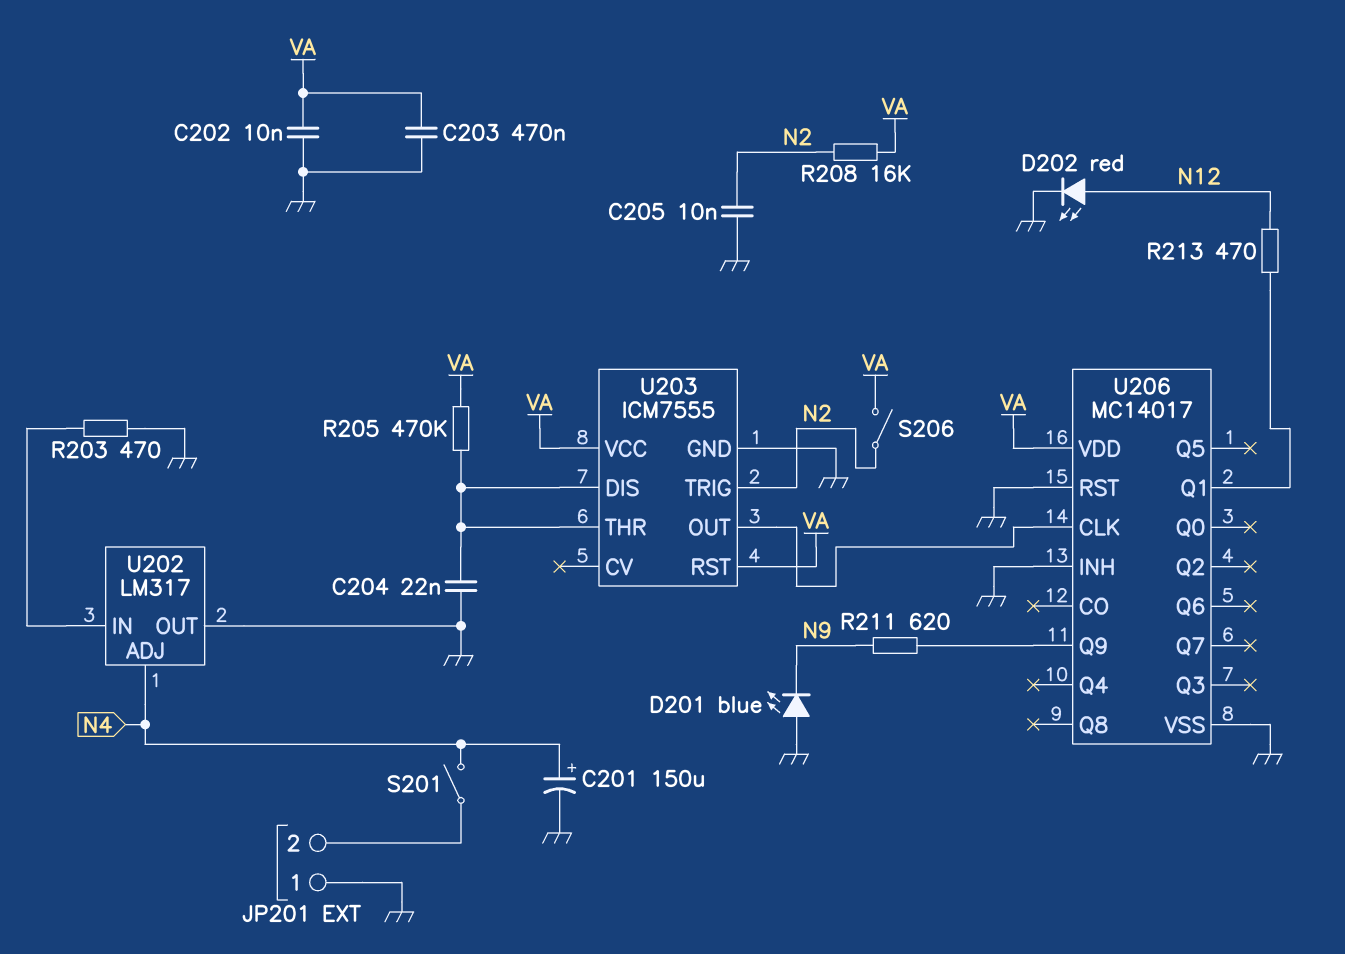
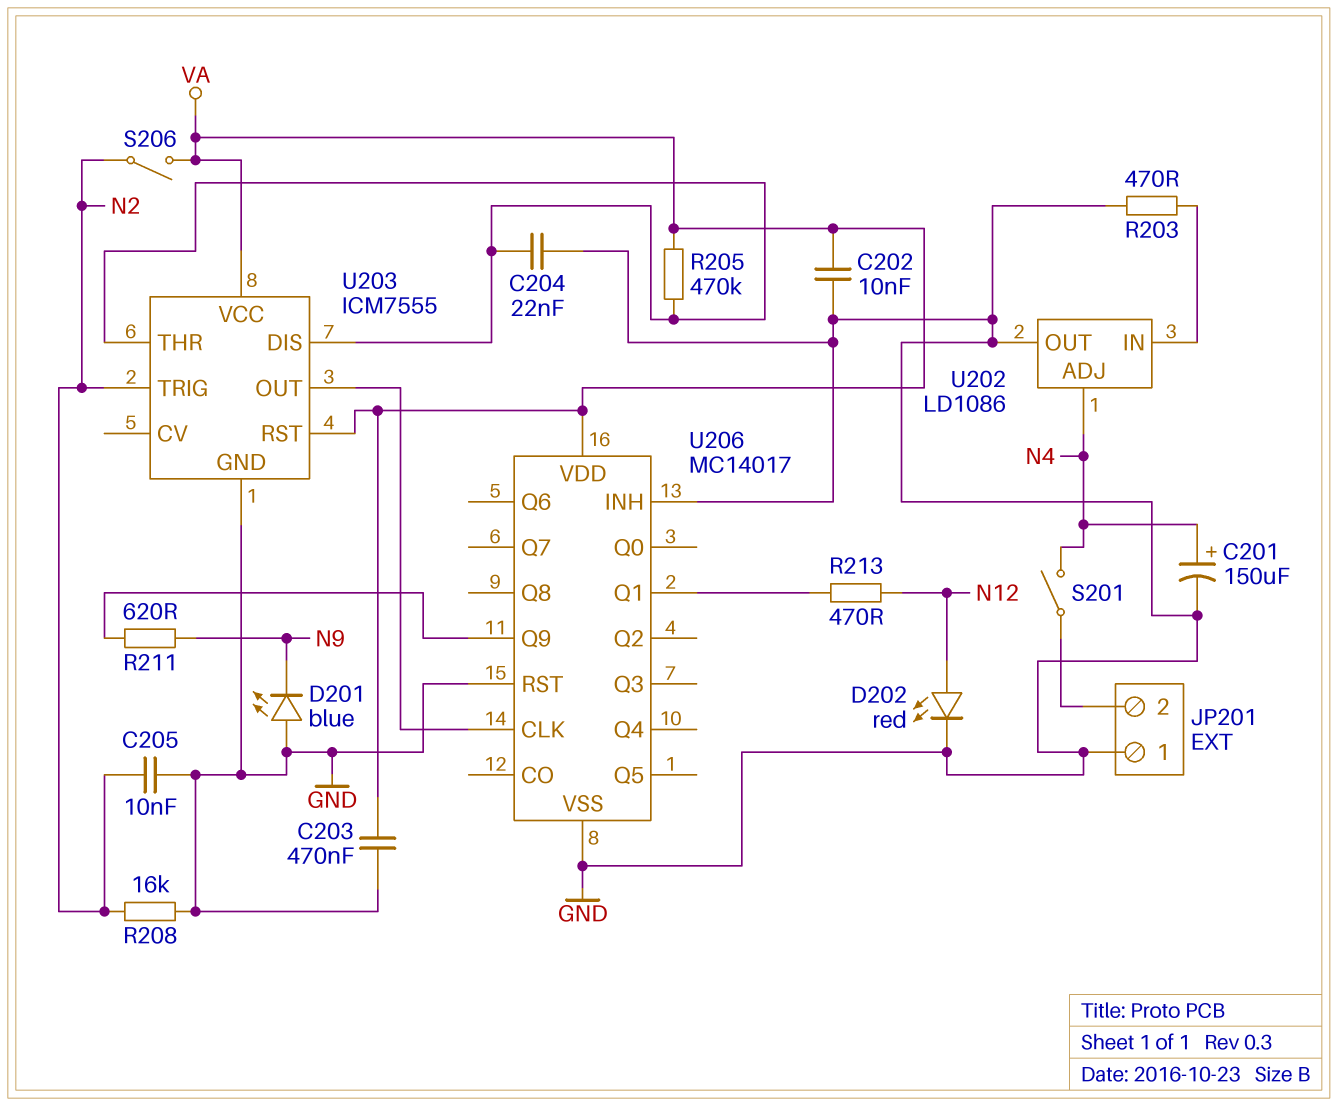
R208: 16k (N2, VA) -> 16k (GND, N2)
U202: LM317 -> LD1086

